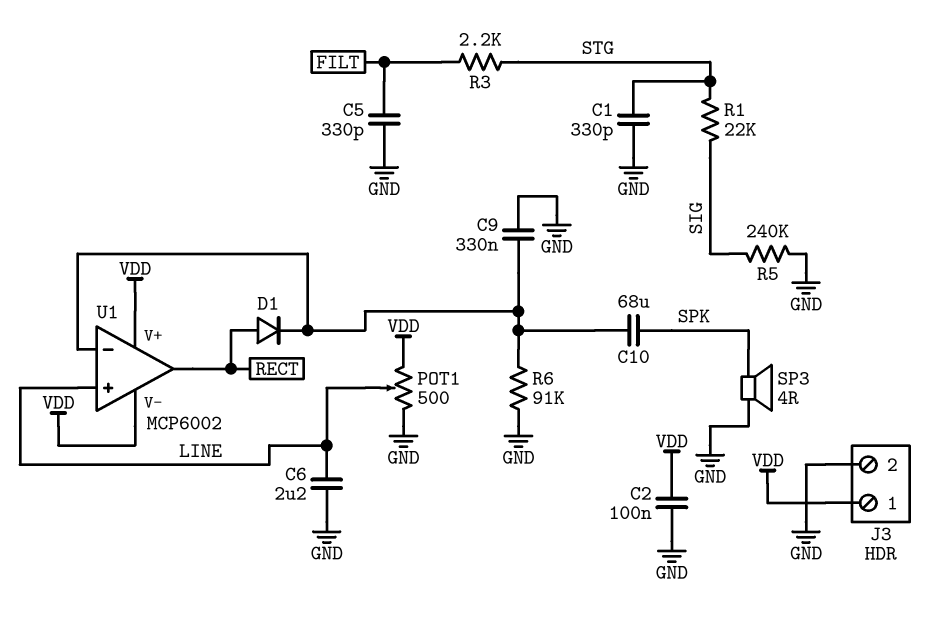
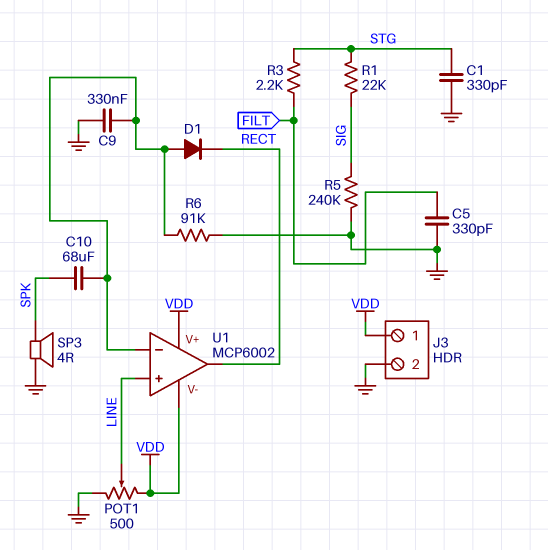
C2: 100nF (GND, VDD) -> none
C6: 2.2uF (GND, LINE) -> none
D1: diode (A RECT, K U1/in-) -> diode (A U1/in-, K RECT)

